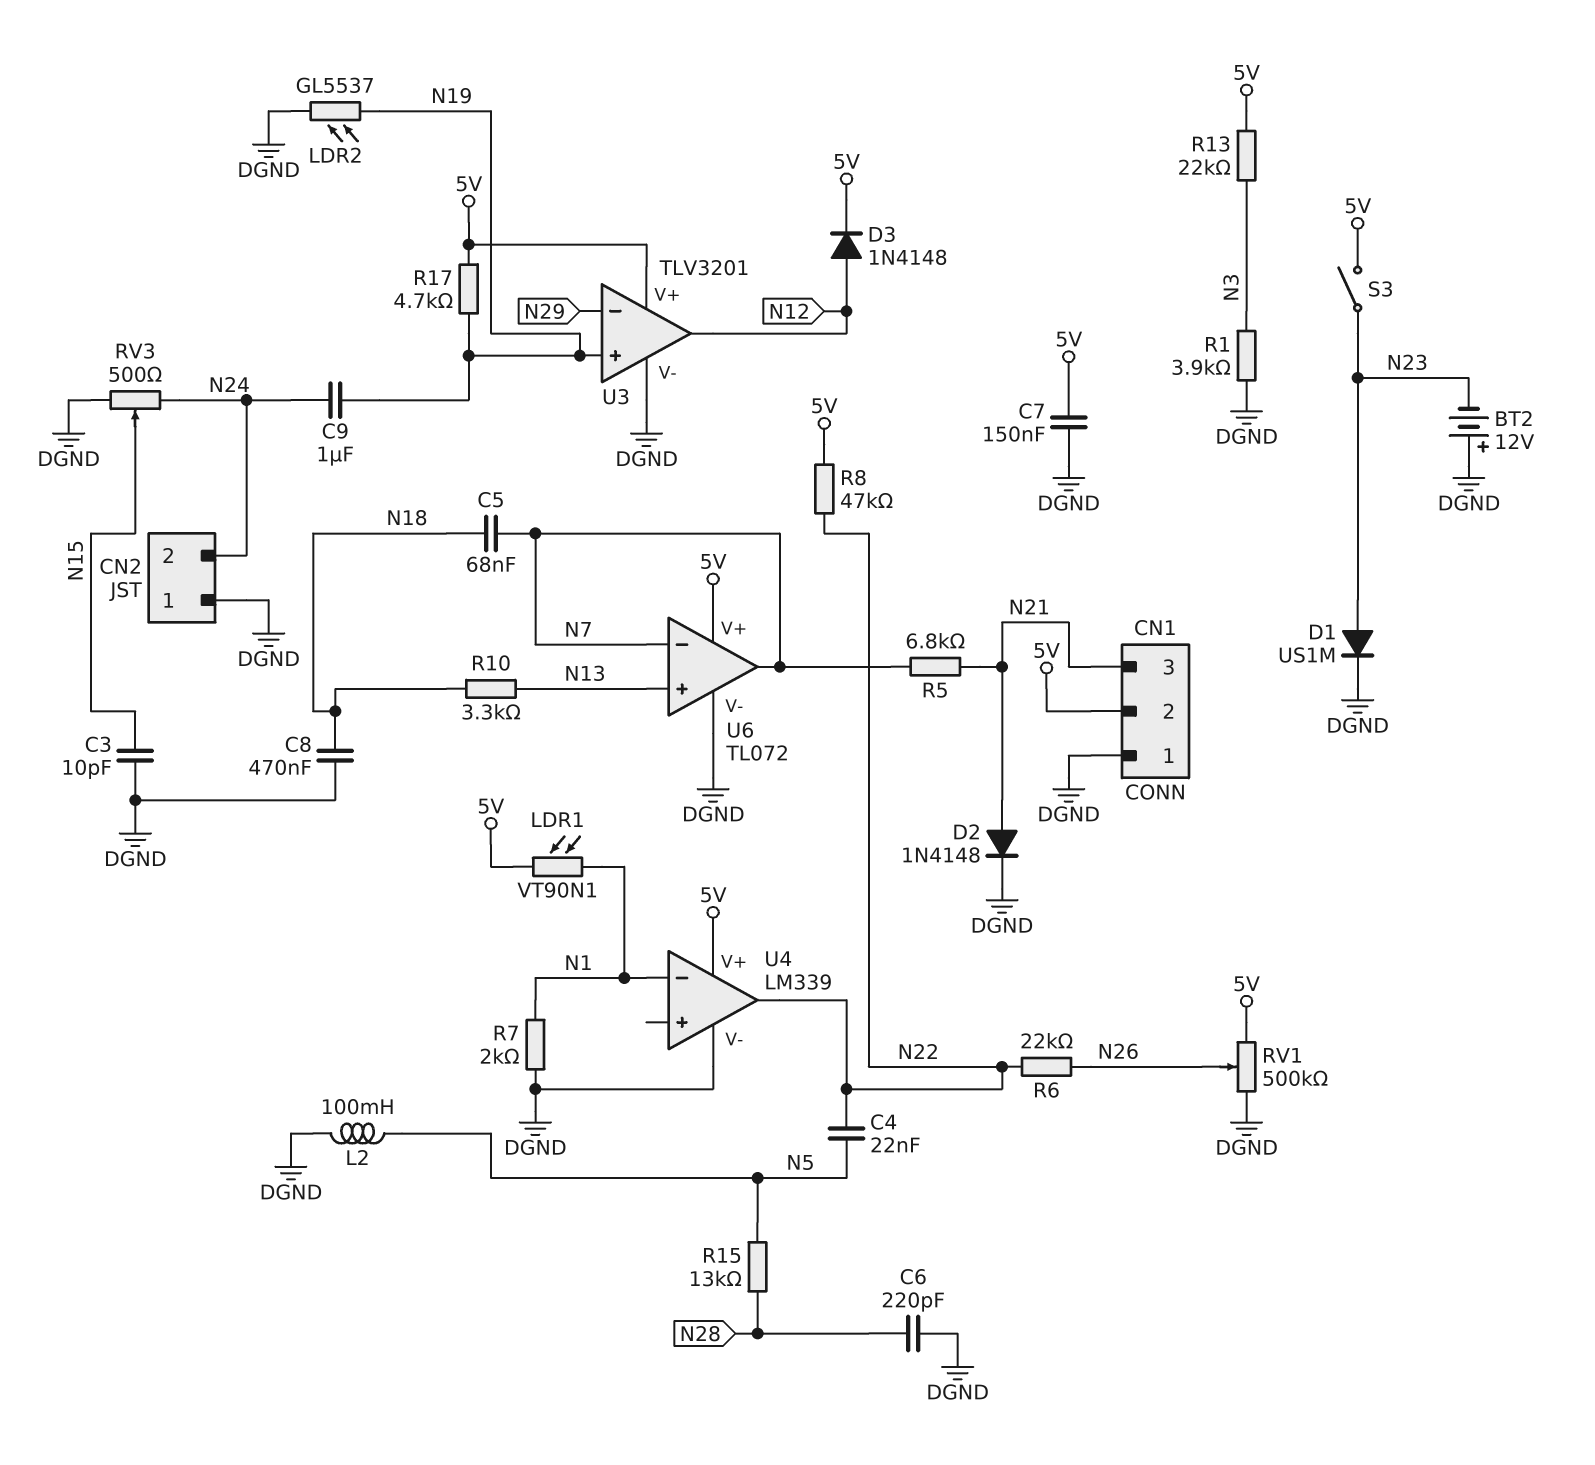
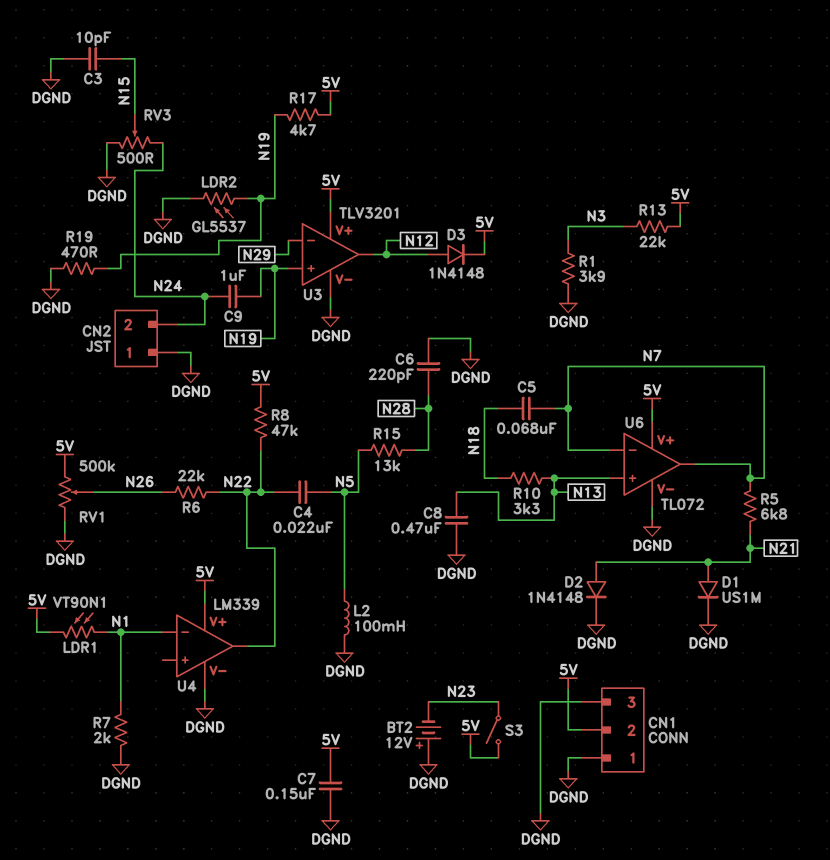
C8: 470nF (DGND, N18) -> 470nF (DGND, N13)
CN1 pin 3: N21 -> DGND
D1: diode US1M (A N23, K DGND) -> diode US1M (A N21, K DGND)
R19: none -> 470 (DGND, N19)

